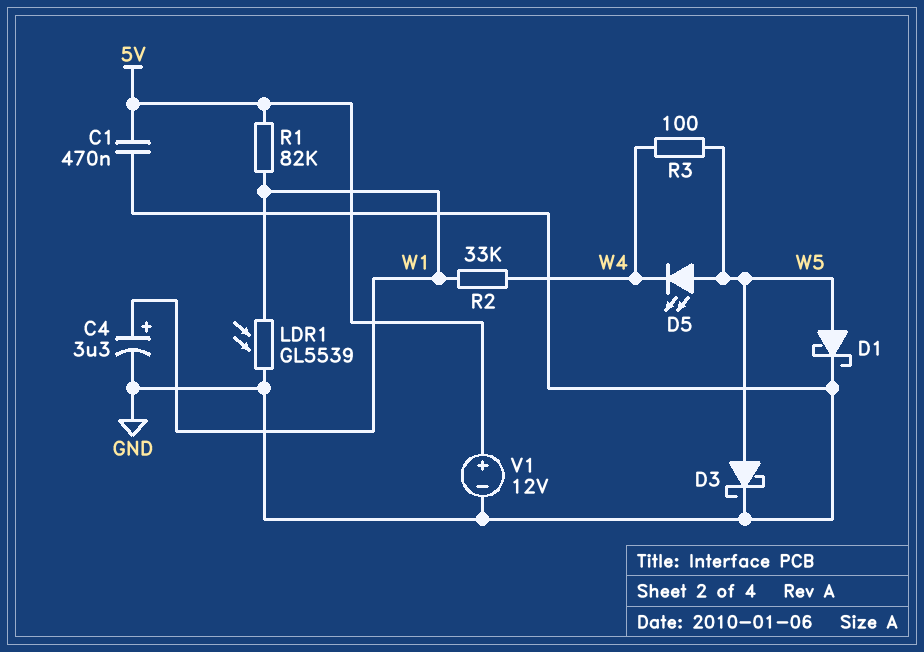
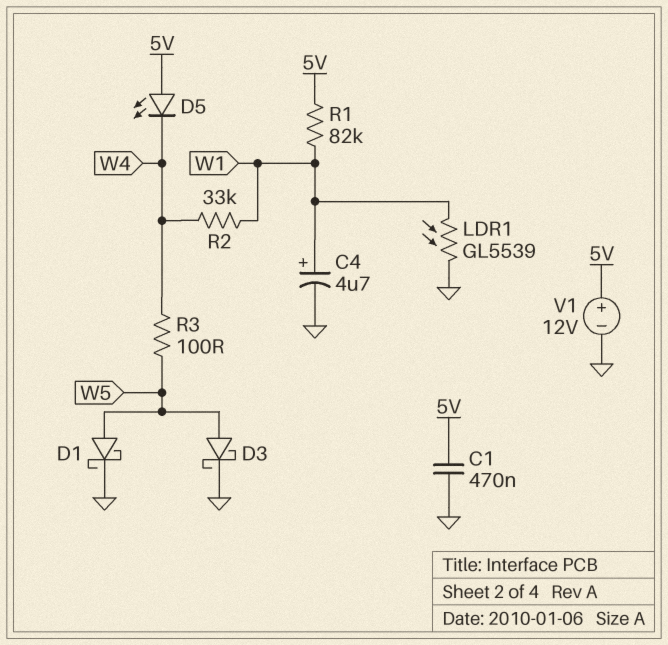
C4: 3.3uF (plus W1, minus GND) -> 4.7uF (plus W1, minus GND)
D5: LED (A W5, K W4) -> LED (A 5V, K W4)

